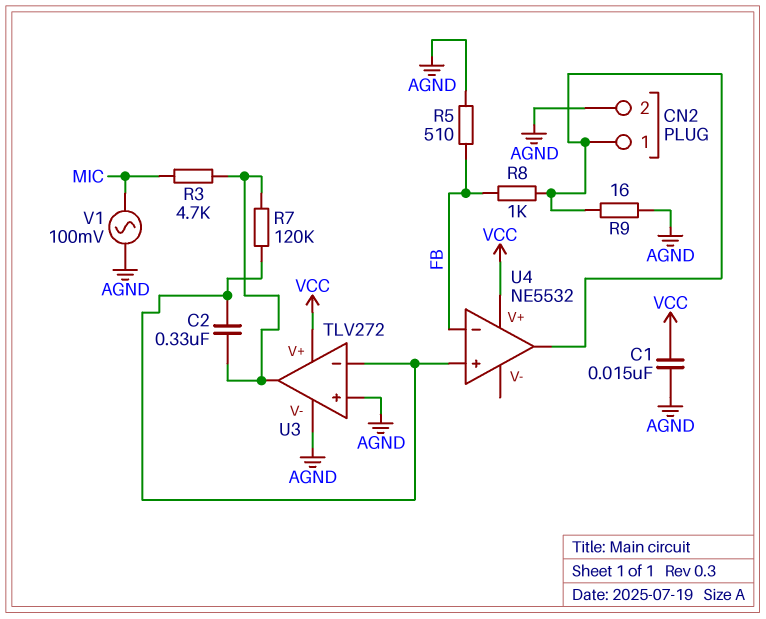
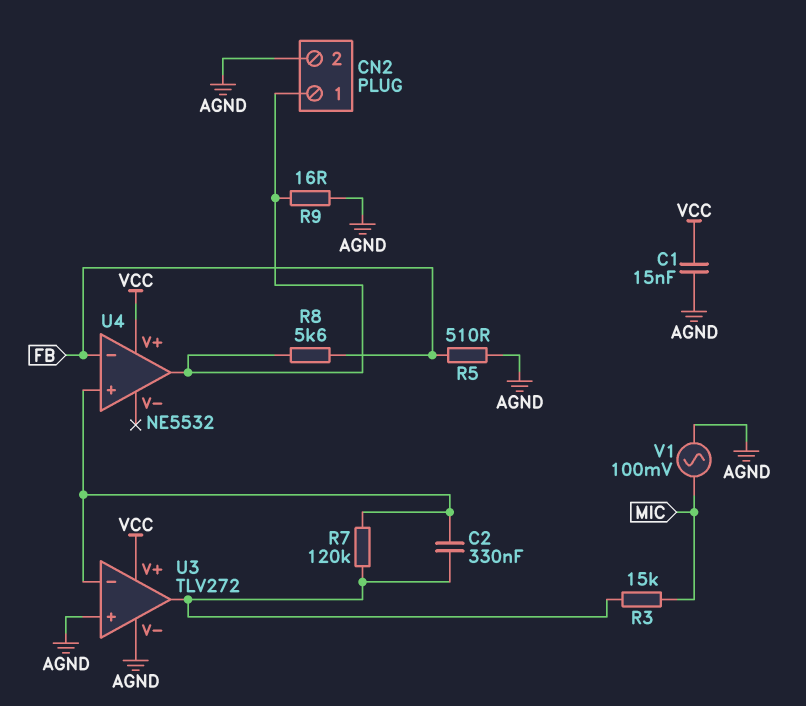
R3: 4.7k (MIC, U3/out) -> 15k (MIC, U3/out)
R8: 1k (CN2/1, FB) -> 5.6k (CN2/1, FB)

